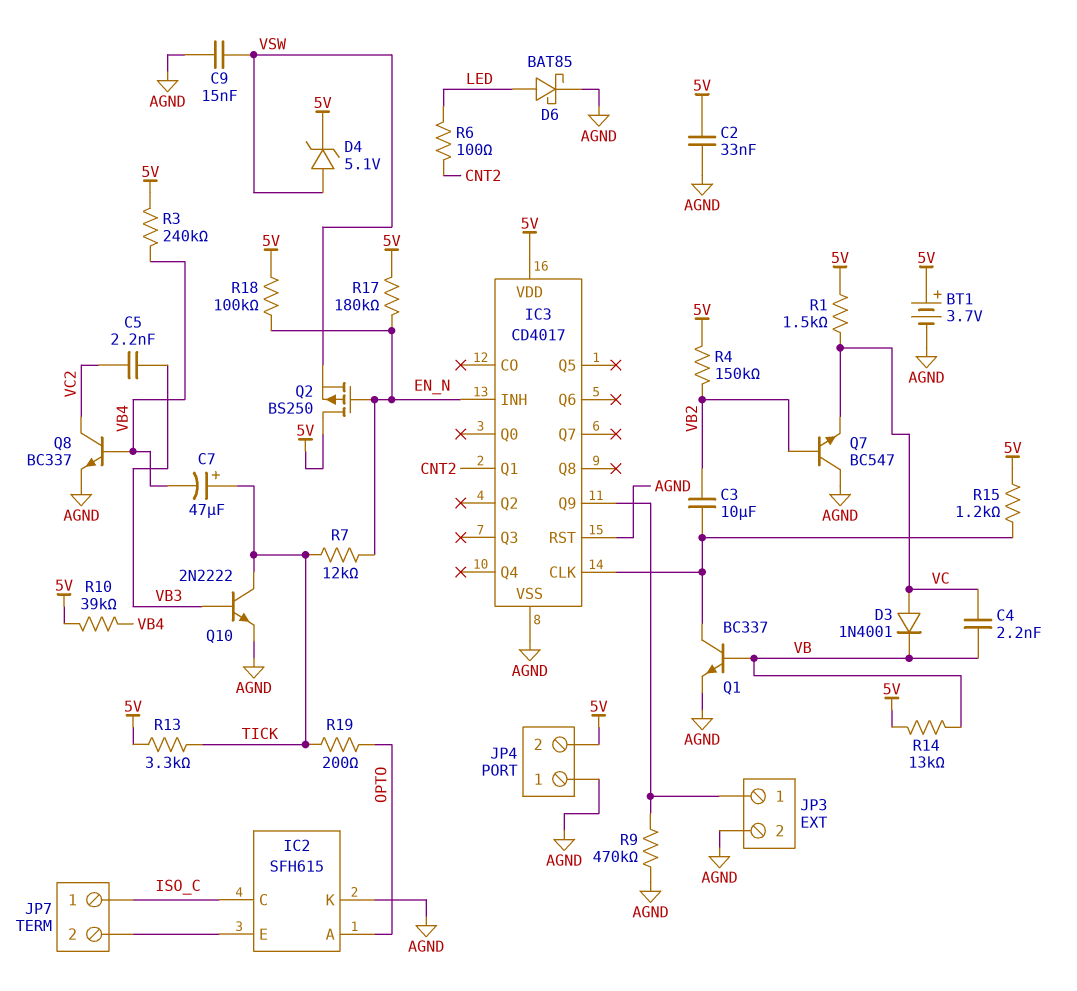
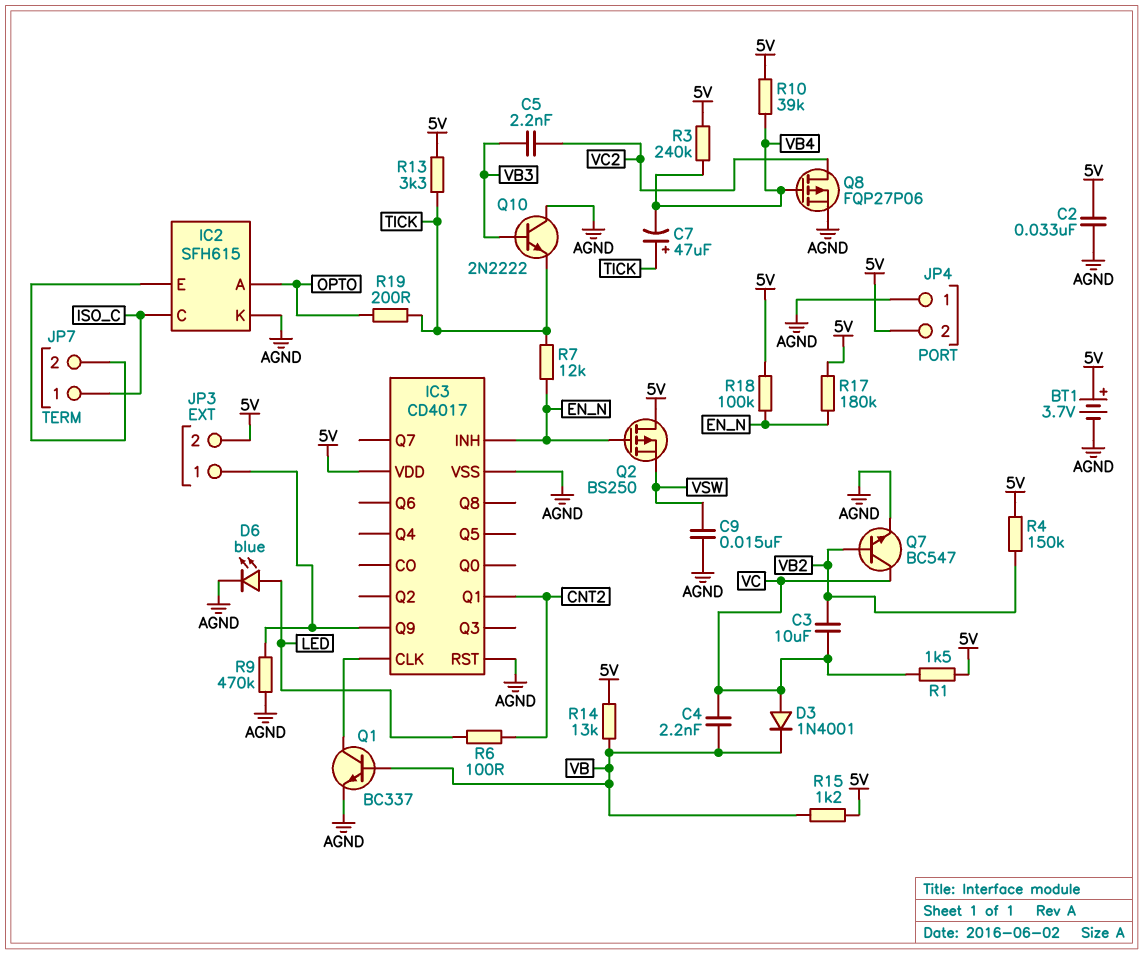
C3: 10uF (IC3/CLK, VB2) -> 10uF (VB2, VC)
D4: zener 5.1V (A VSW, K 5V) -> none
D6: schottky BAT85 (A LED, K AGND) -> LED blue (A LED, K AGND)
JP3 pin 2: AGND -> 5V
Q7: NPN BC547 (B VB2, C AGND, E VC) -> NPN BC547 (B VB2, C VC, E AGND)
Q8: NPN BC337 (B VB4, C VC2, E AGND) -> PMOS FQP27P06 (G VB4, D VC2, S AGND)
Q10: NPN 2N2222 (B VB3, C TICK, E AGND) -> NPN 2N2222 (B VB3, C AGND, E TICK)
R15: 1.2k (5V, IC3/CLK) -> 1.2k (5V, VB)

